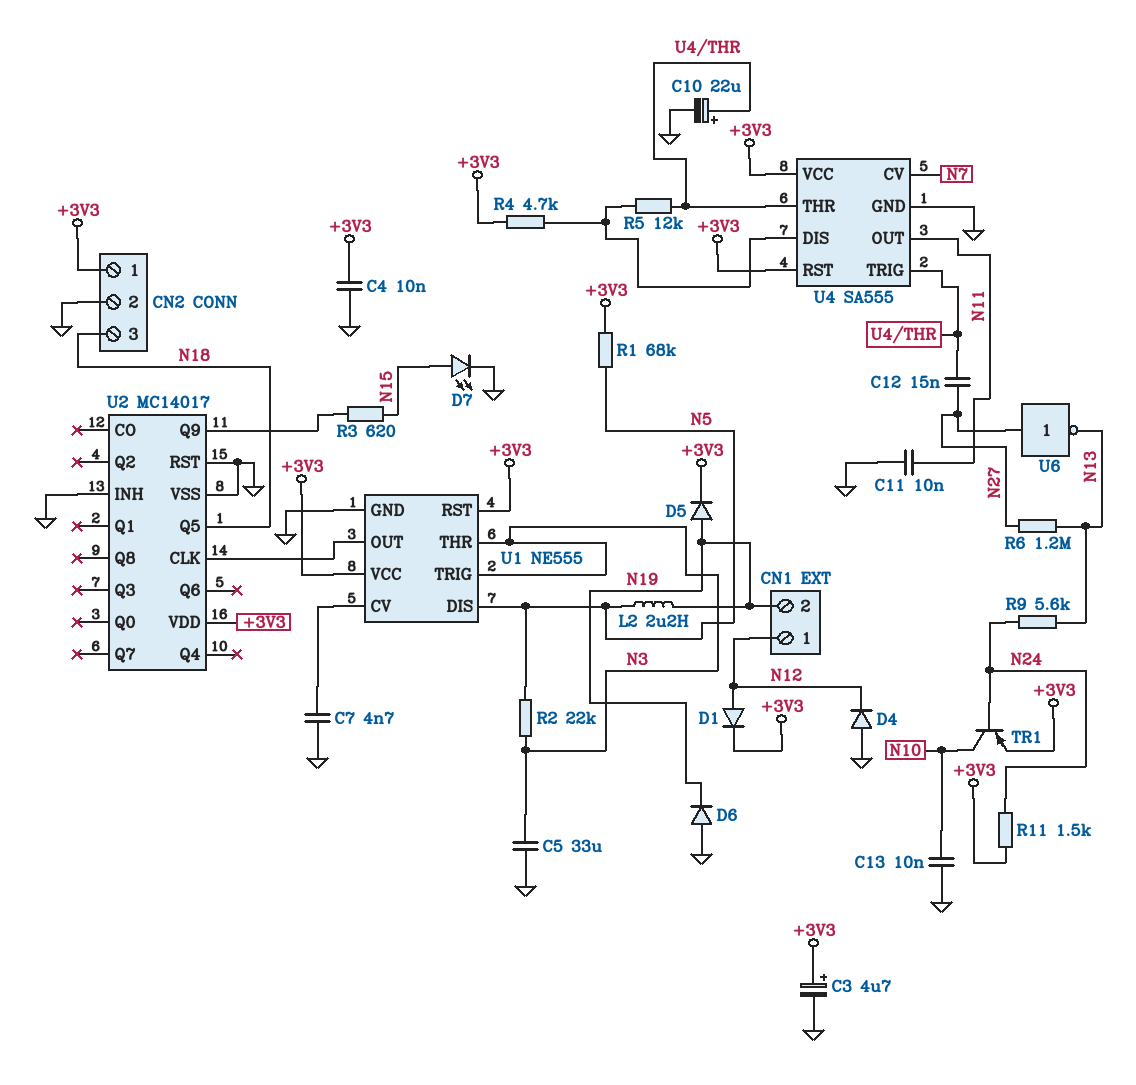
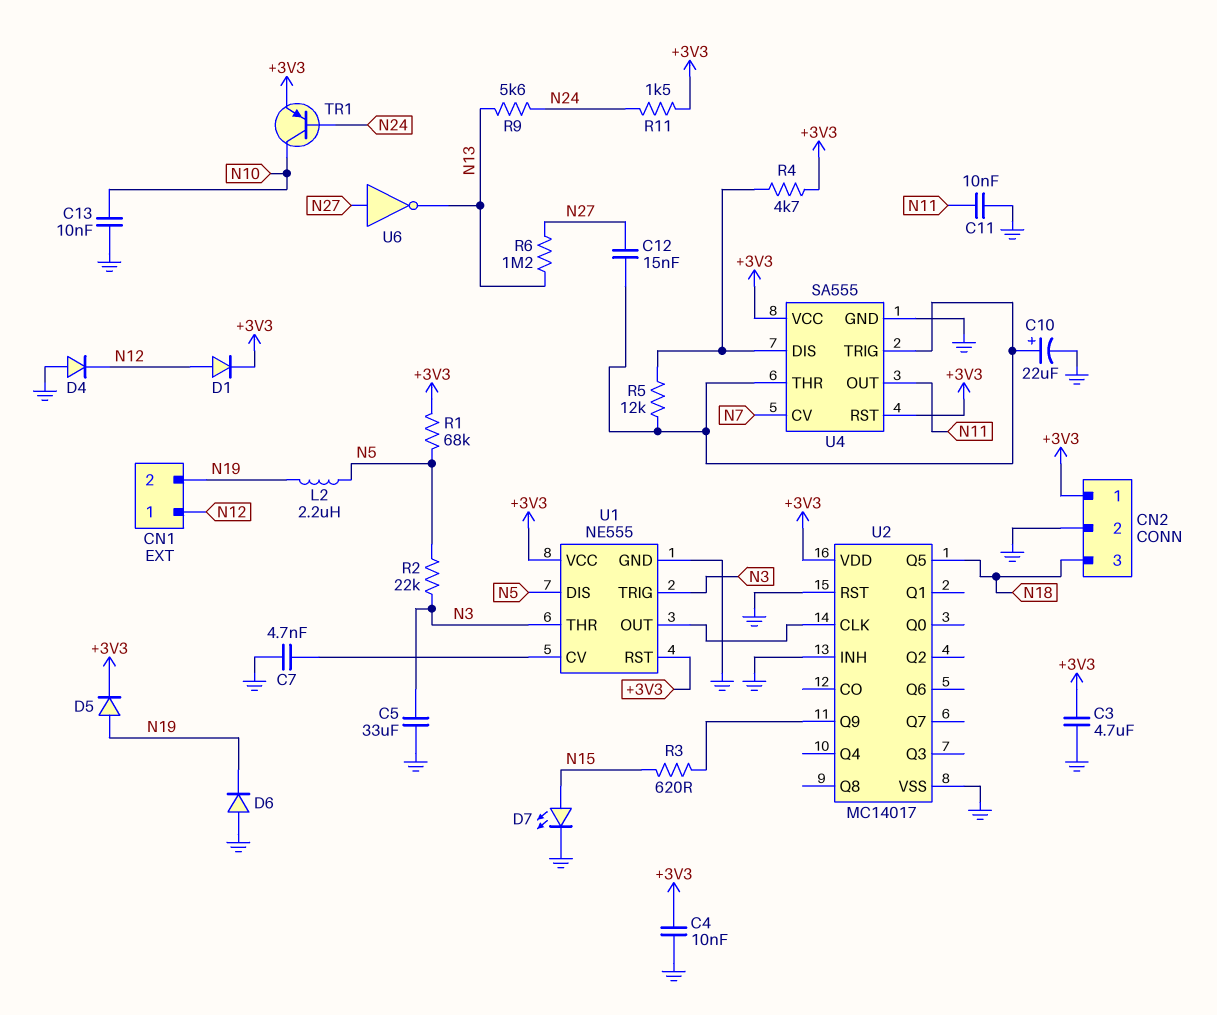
C3: 4.7uF (plus +3V3, minus GND) -> 4.7uF (+3V3, GND)

